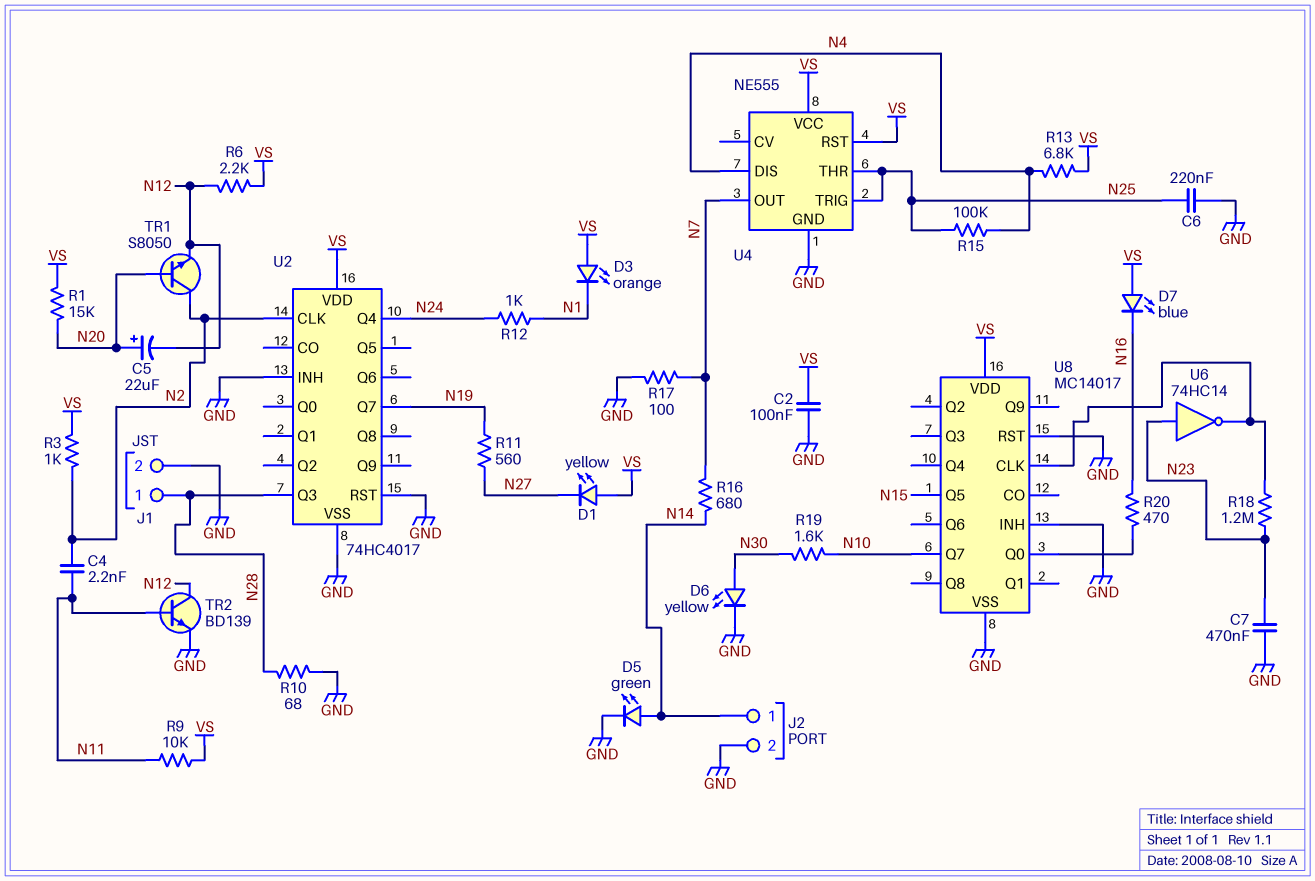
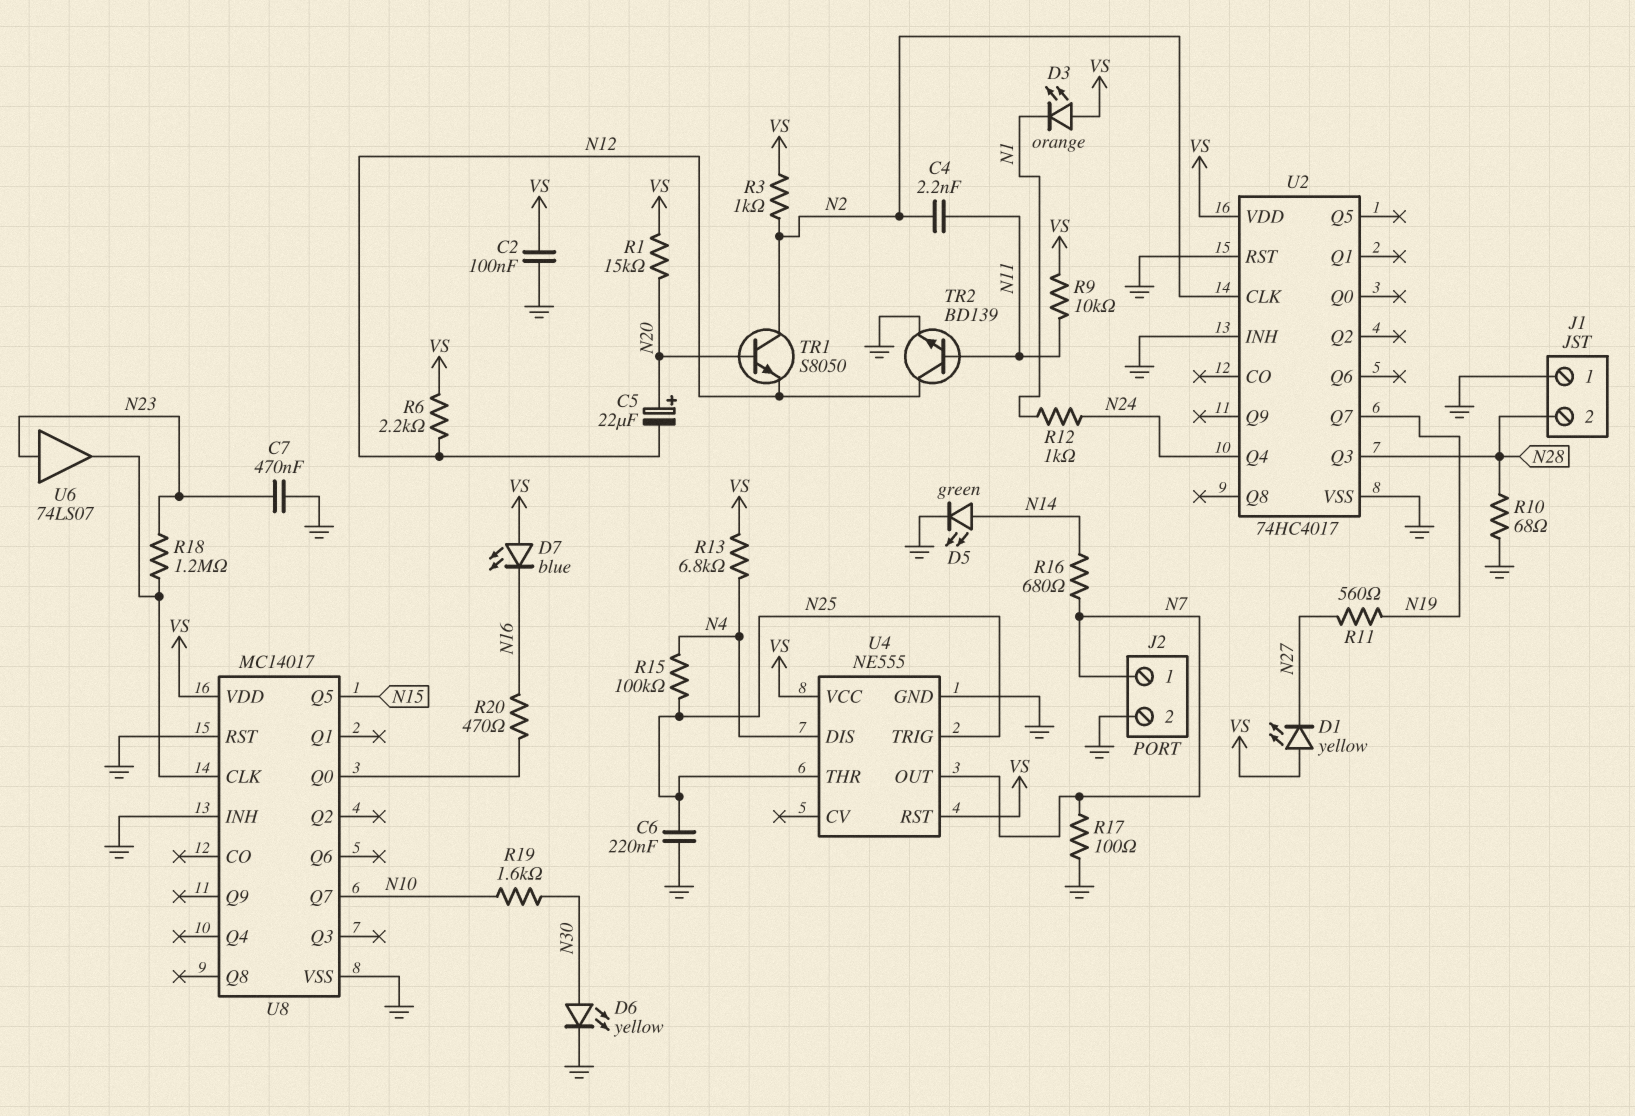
J1 pin 1: N28 -> GND
J1 pin 2: GND -> N28
J2 pin 1: N14 -> N7
U6: NOT 74HC14 (in N23, out U8/CLK) -> buffer 74LS07 (in N23, out U8/CLK)

